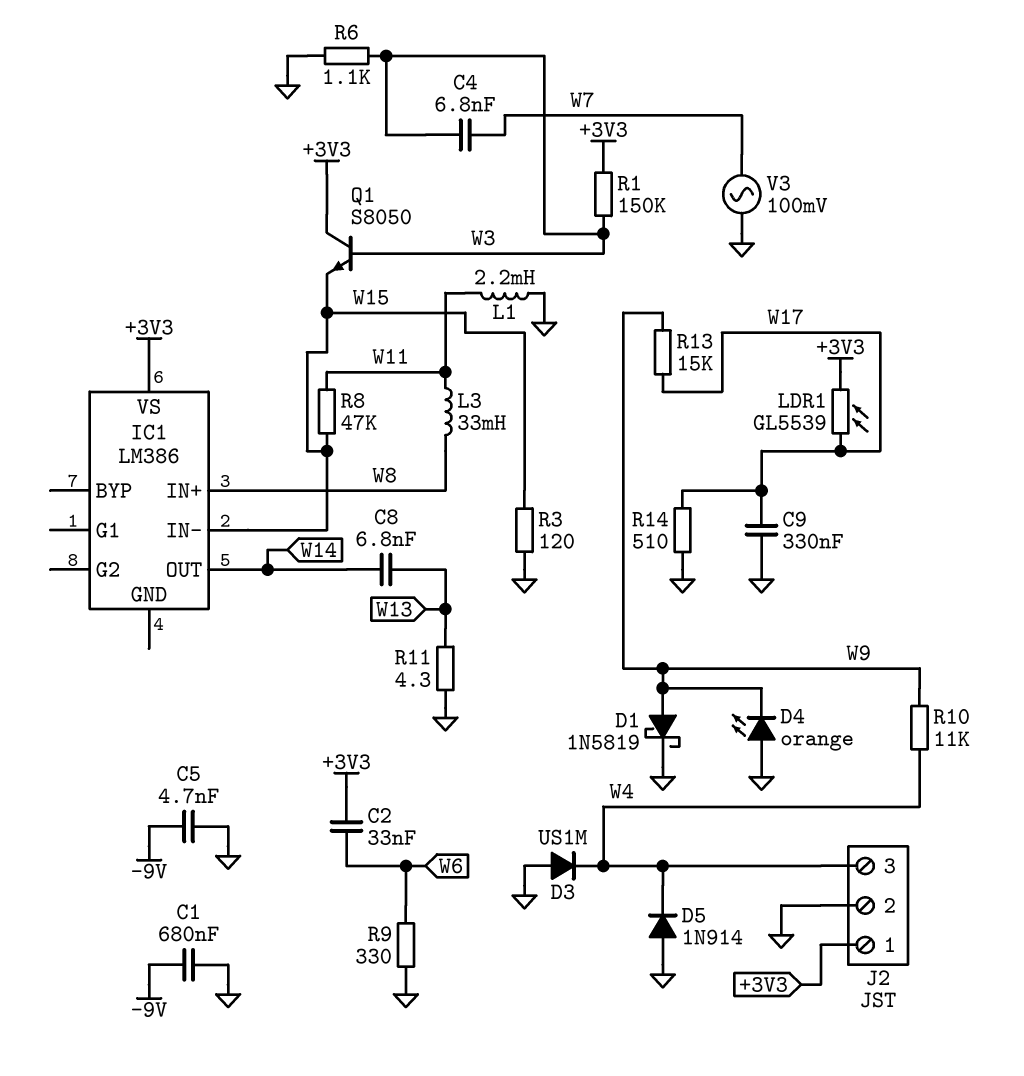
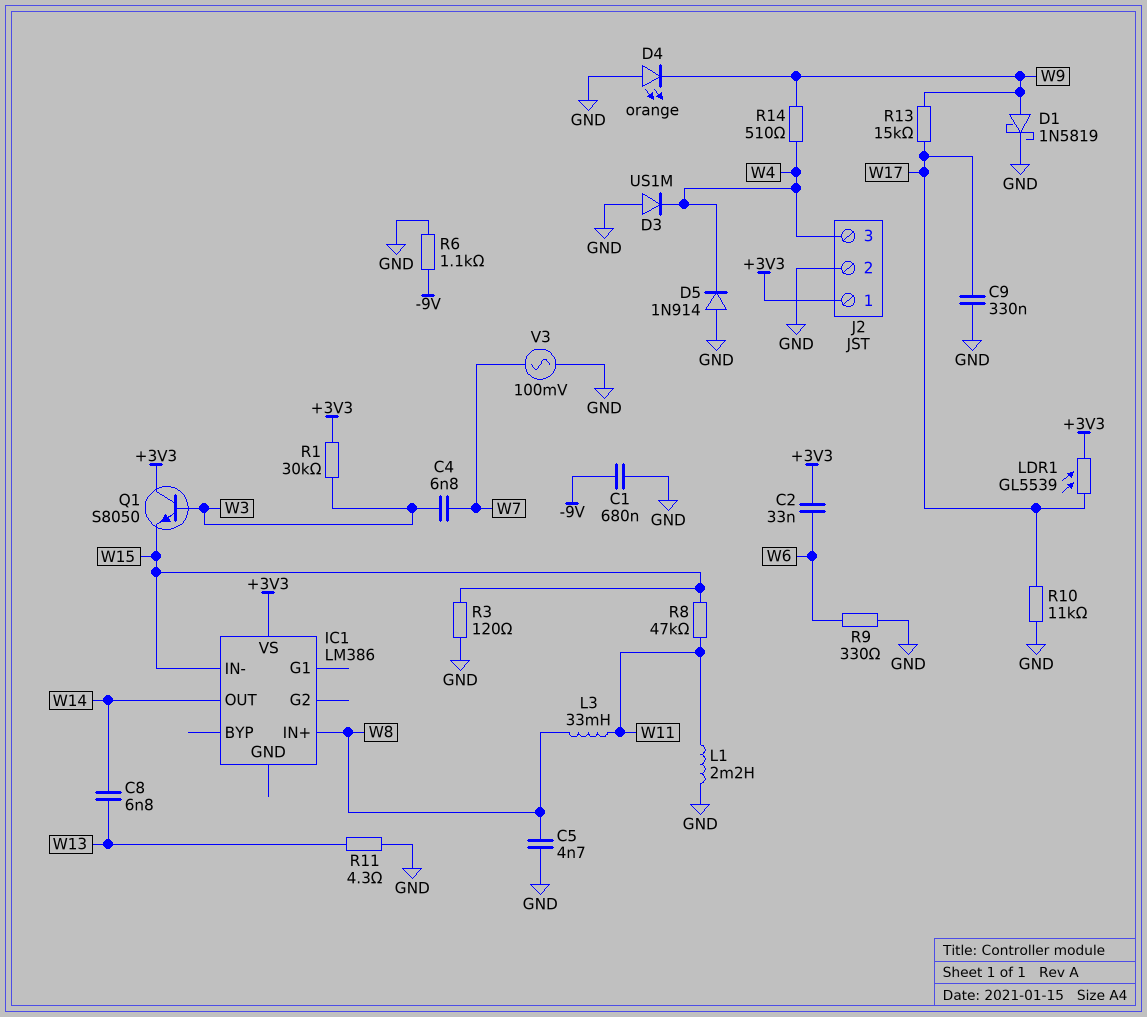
C5: 4.7nF (-9V, GND) -> 4.7nF (GND, W8)
R1: 150k (+3V3, W3) -> 30k (+3V3, W3)
R6: 1.1k (GND, W3) -> 1.1k (-9V, GND)
R10: 11k (W4, W9) -> 11k (GND, W17)
R14: 510 (GND, W17) -> 510 (W4, W9)

